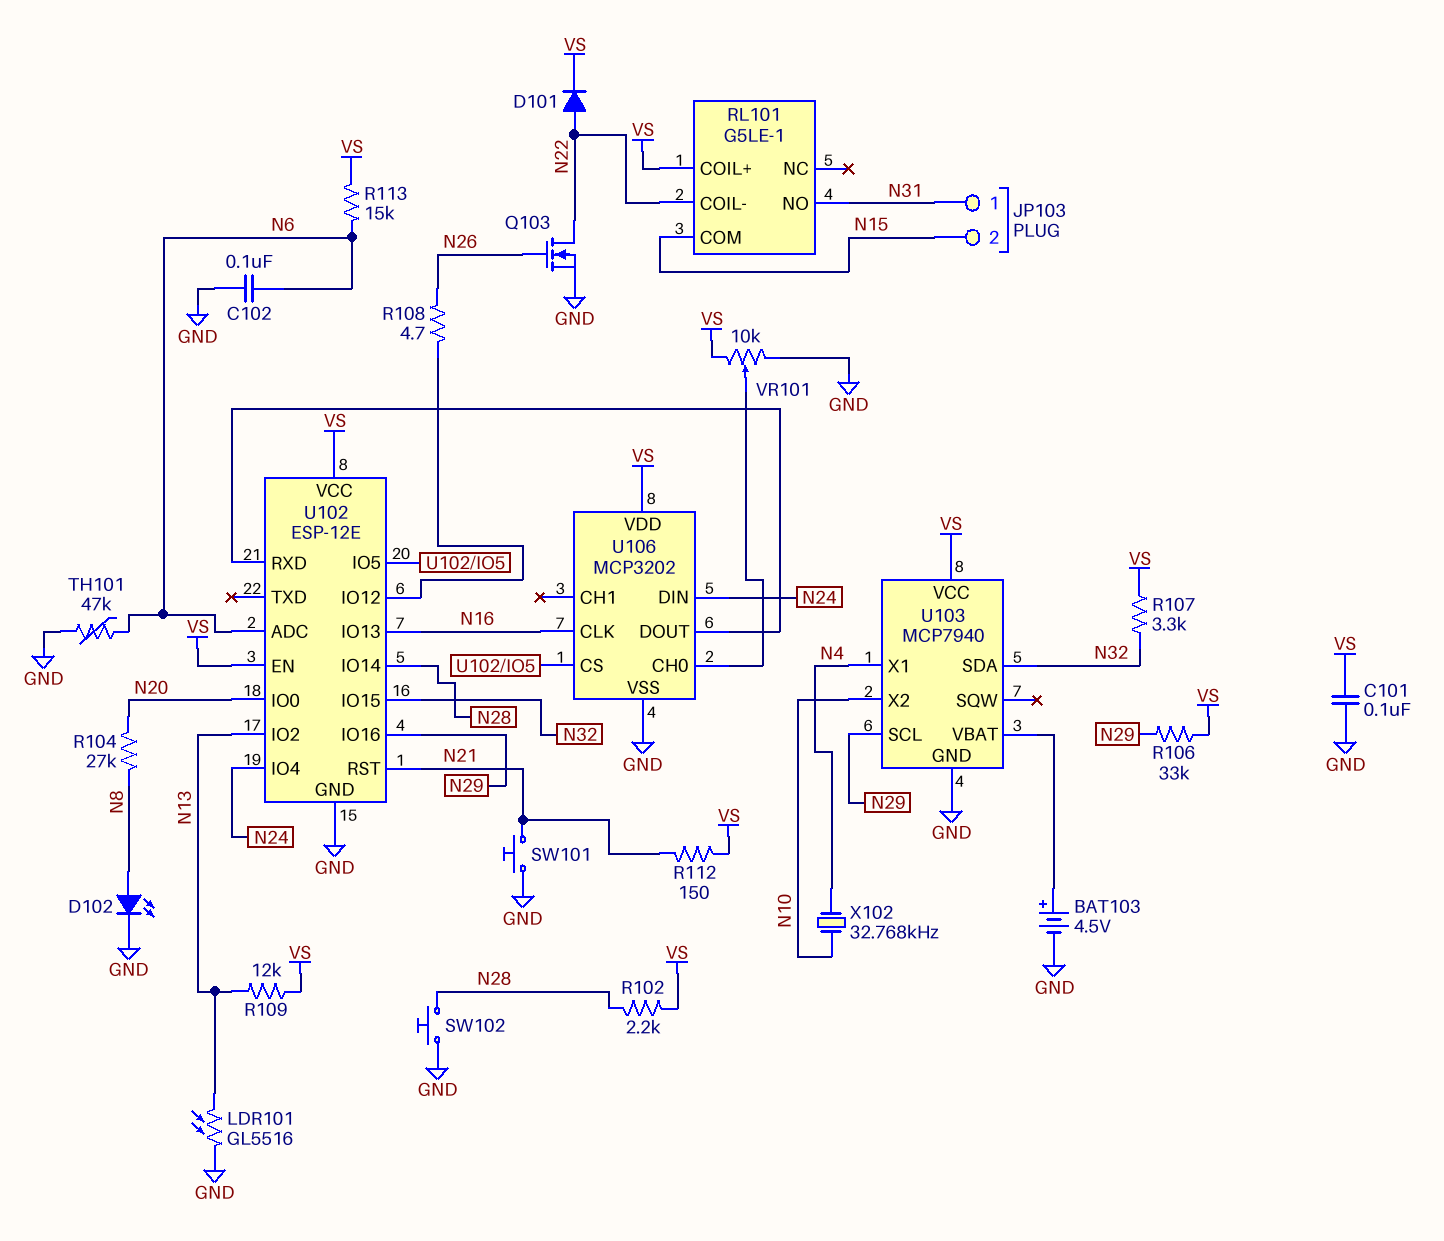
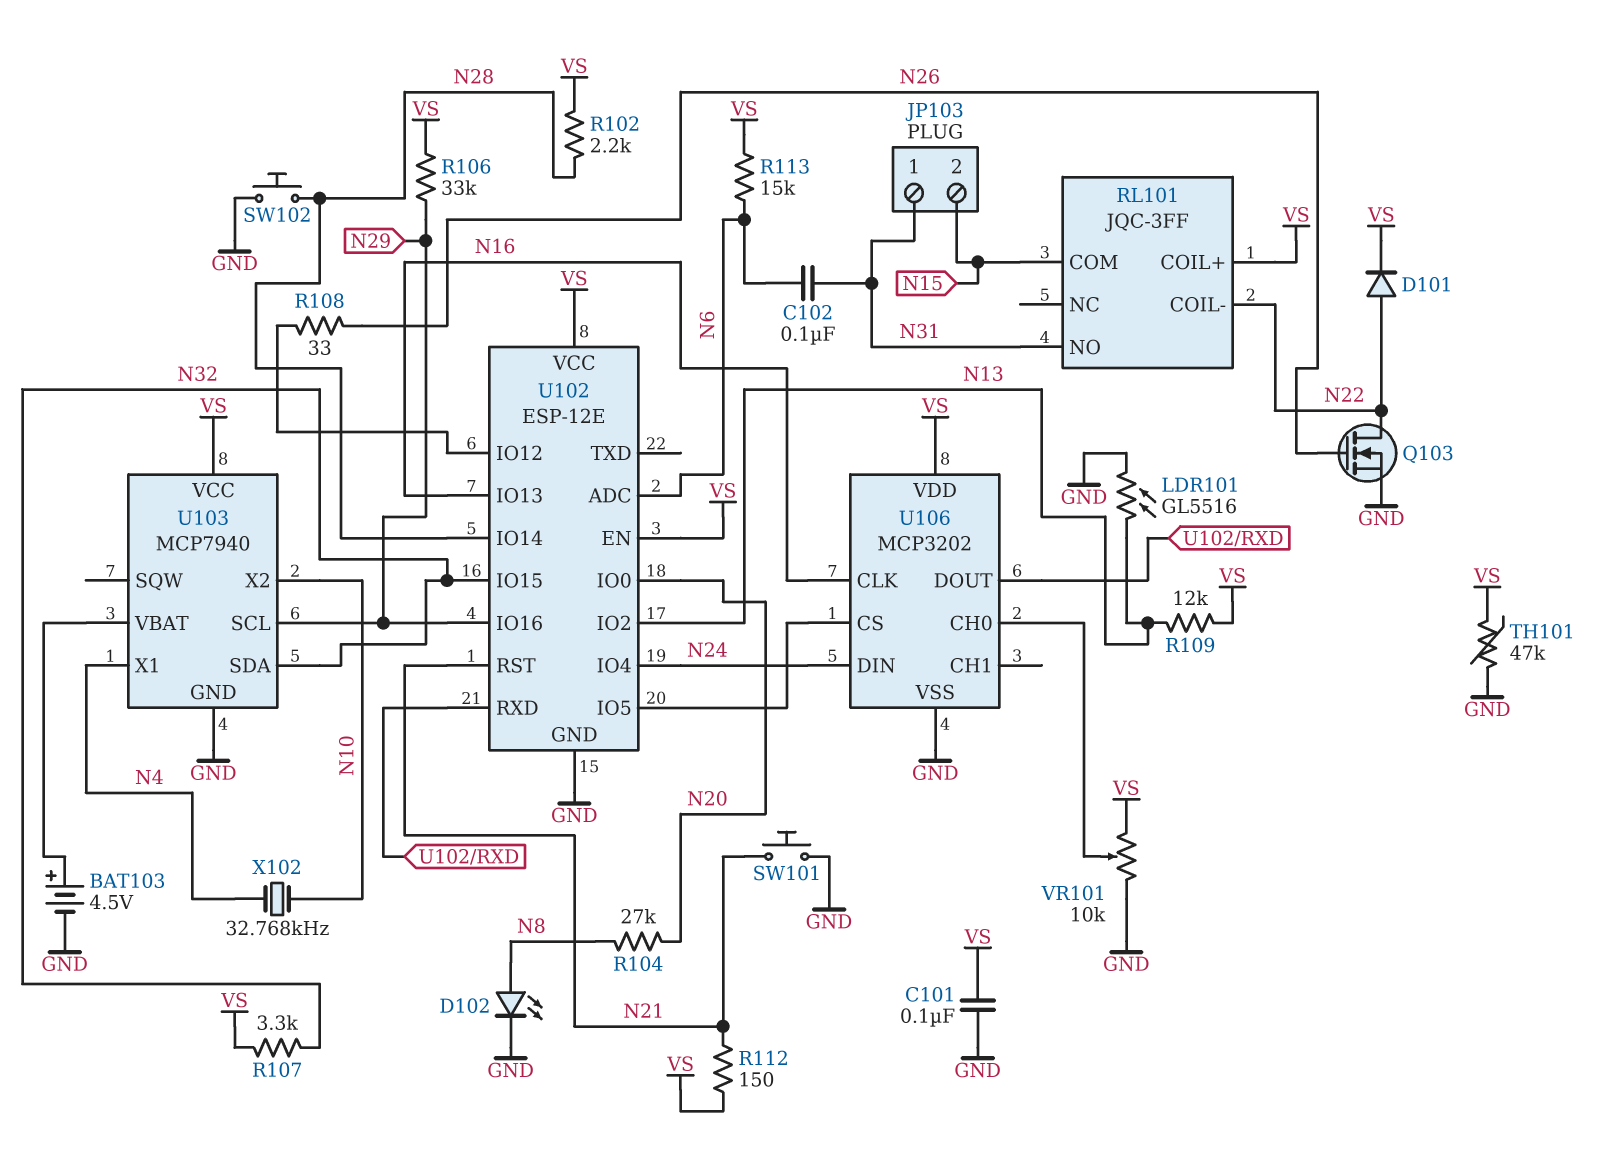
C102: 100nF (GND, N6) -> 100nF (N6, N31)
R108: 4.7 (N26, U102/IO12) -> 33 (N26, U102/IO12)
RL101: G5LE-1 -> JQC-3FF
TH101: 47k (GND, N6) -> 47k (GND, VS)

